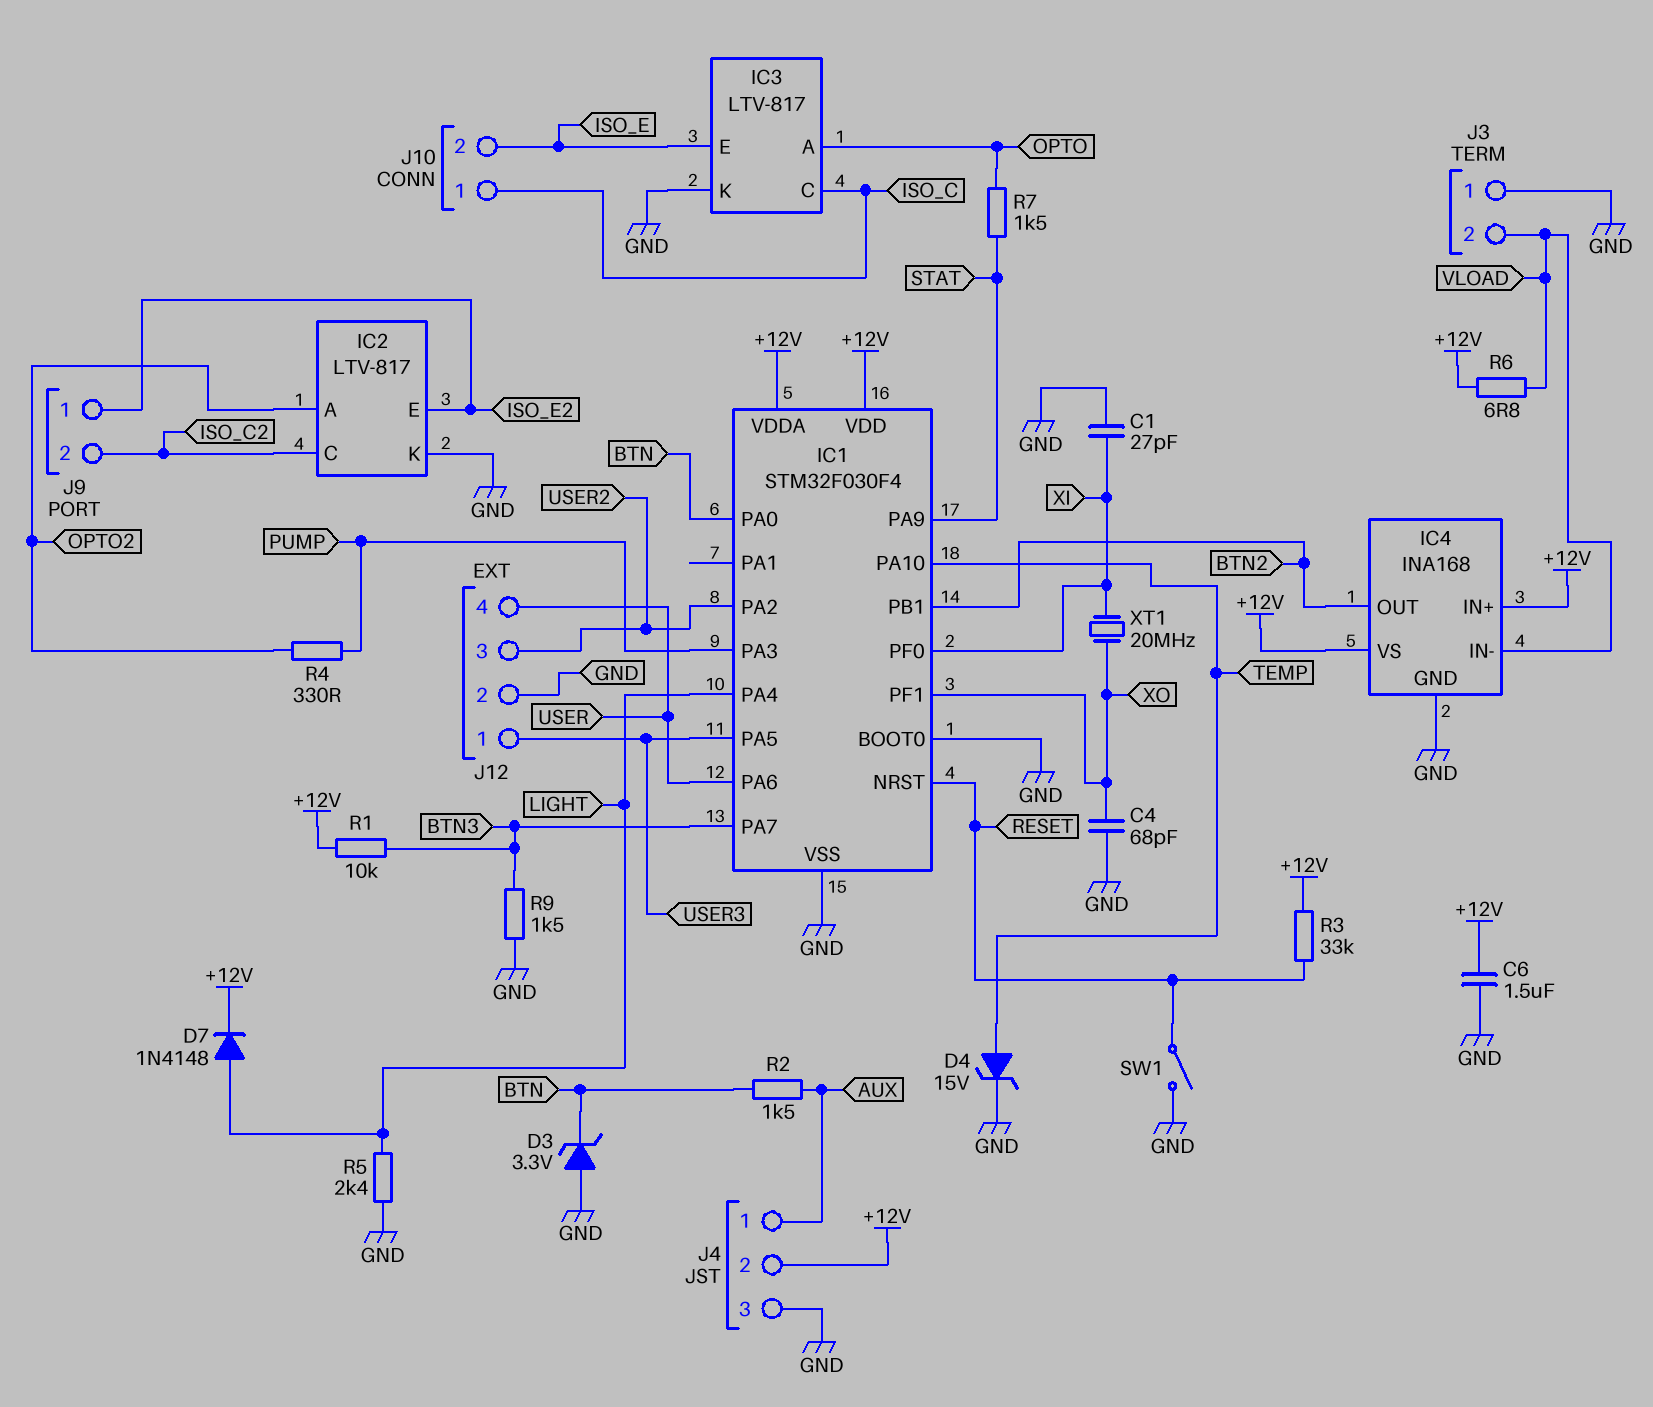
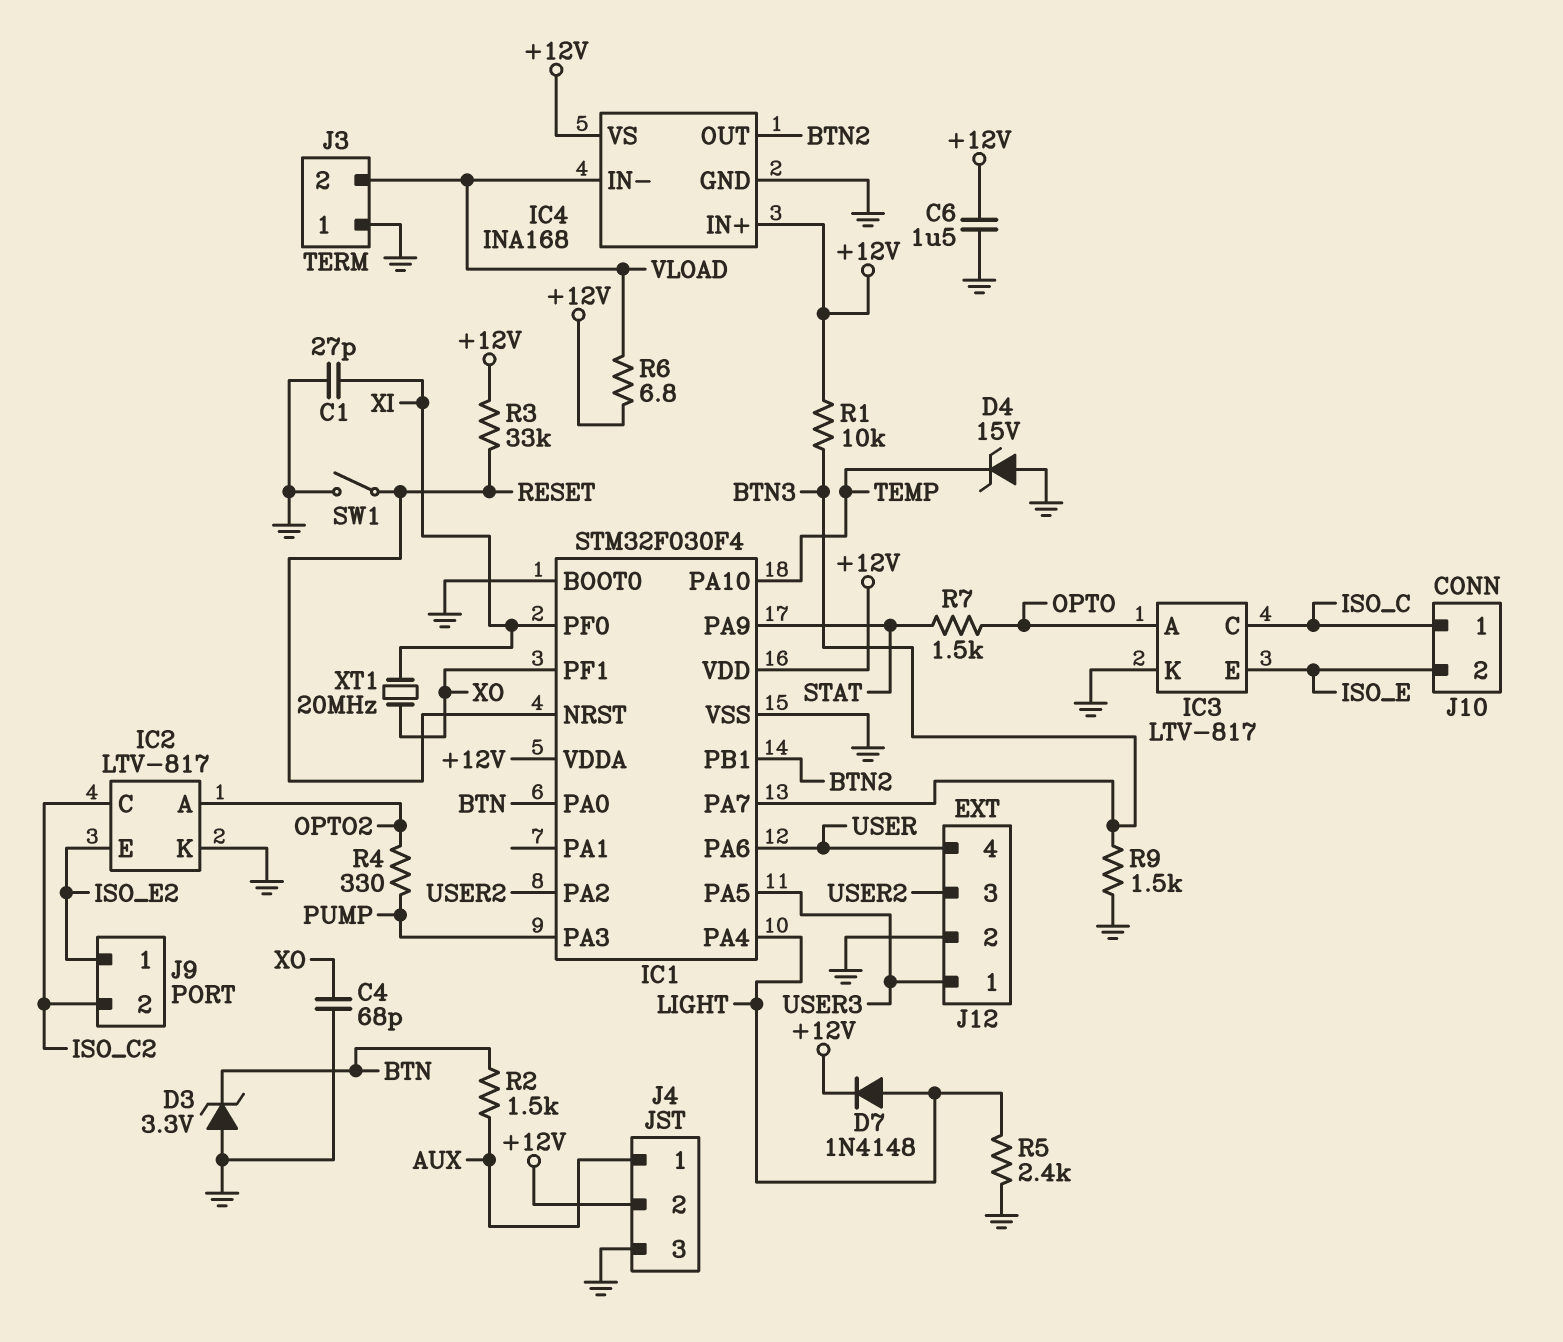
D4: zener 15V (A TEMP, K GND) -> zener 15V (A GND, K TEMP)

